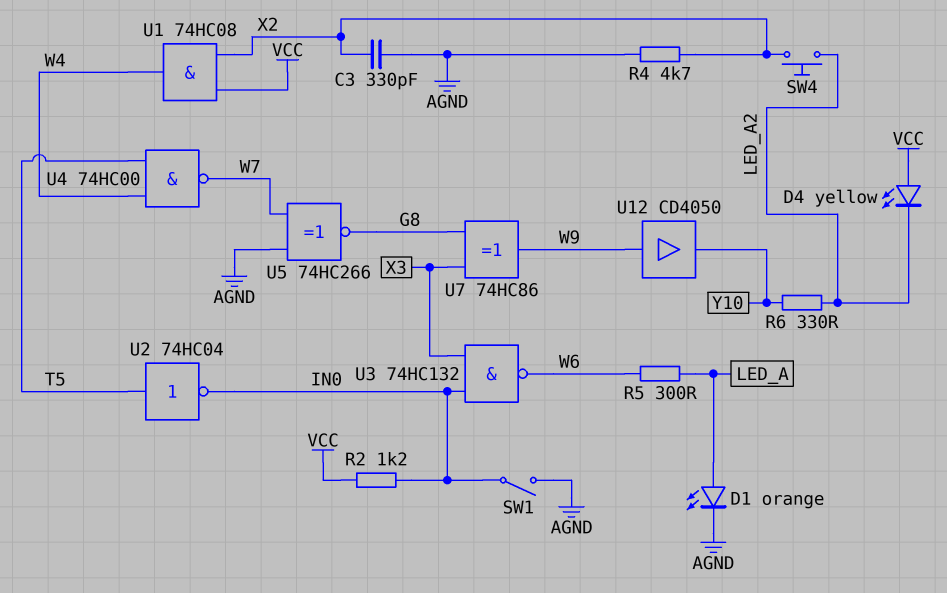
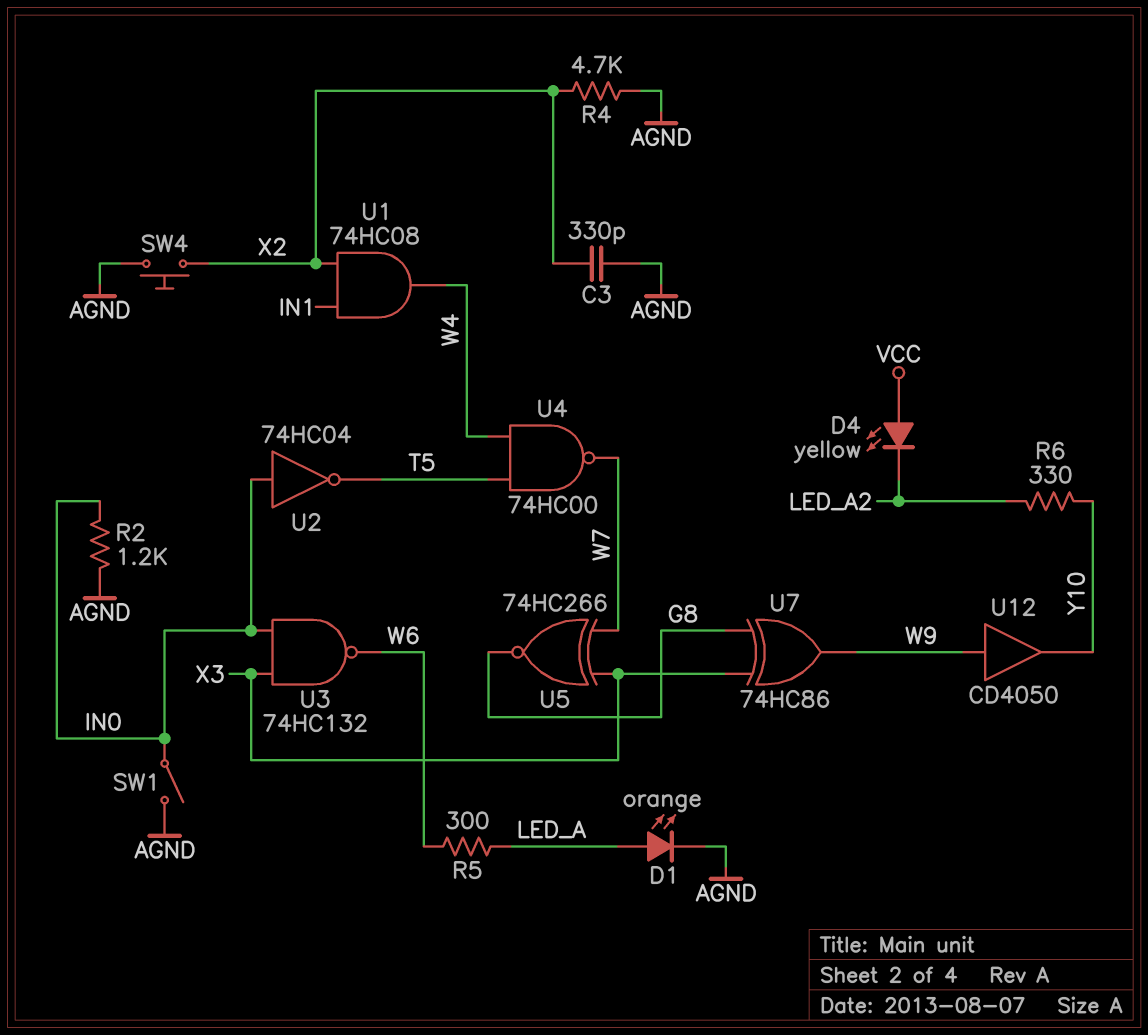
R2: 1.2k (IN0, VCC) -> 1.2k (AGND, IN0)
SW4: button (LED_A2, X2) -> button (AGND, X2)
U1: AND 74HC08 (in VCC, in X2, out W4) -> AND 74HC08 (in IN1, in X2, out W4)
U2: NOT 74HC04 (in T5, out IN0) -> NOT 74HC04 (in IN0, out T5)
U5: XNOR 74HC266 (in AGND, in W7, out G8) -> XNOR 74HC266 (in W7, in X3, out G8)

